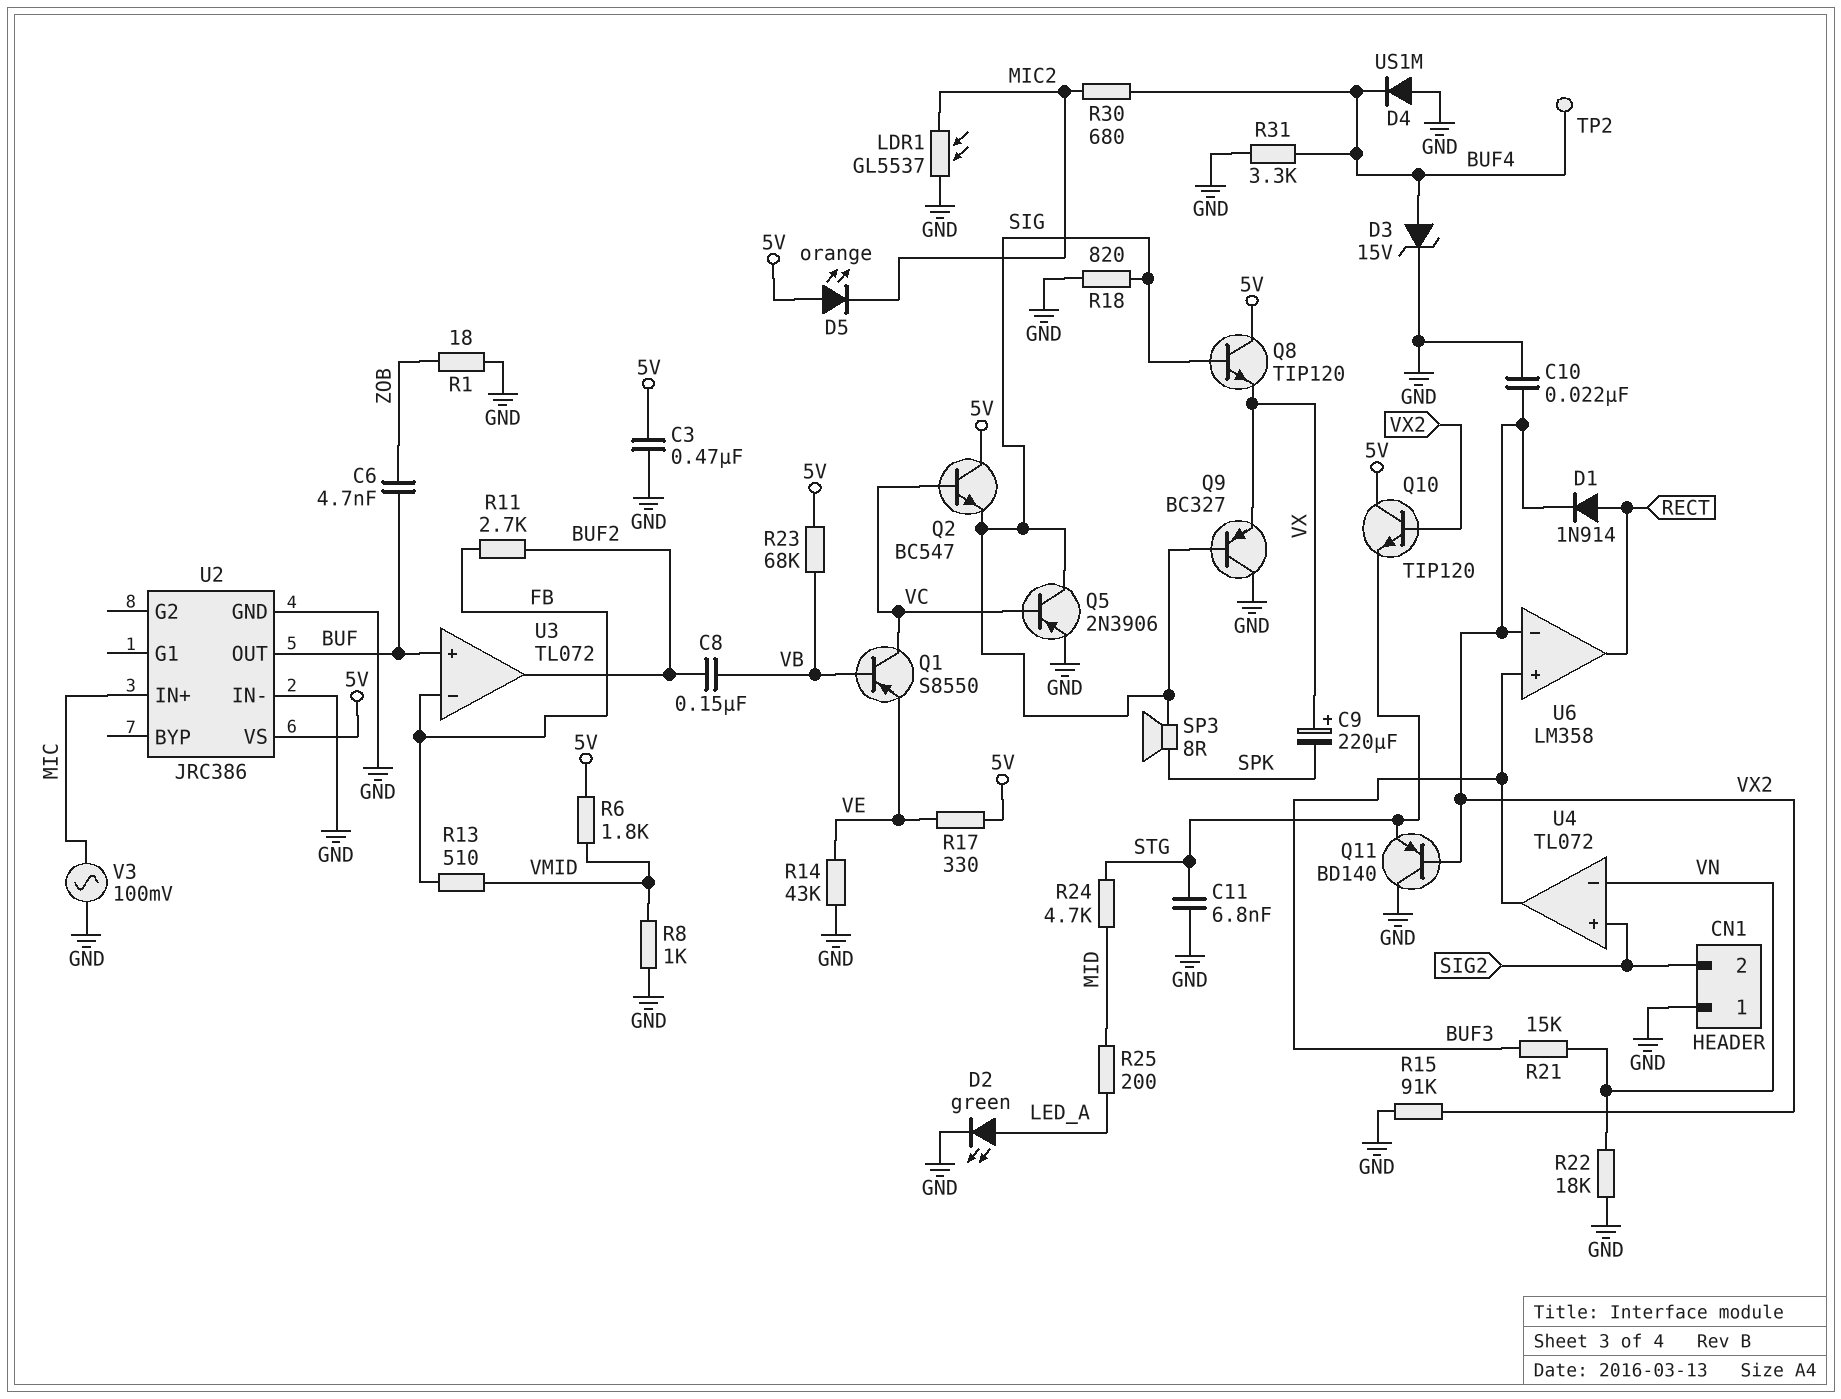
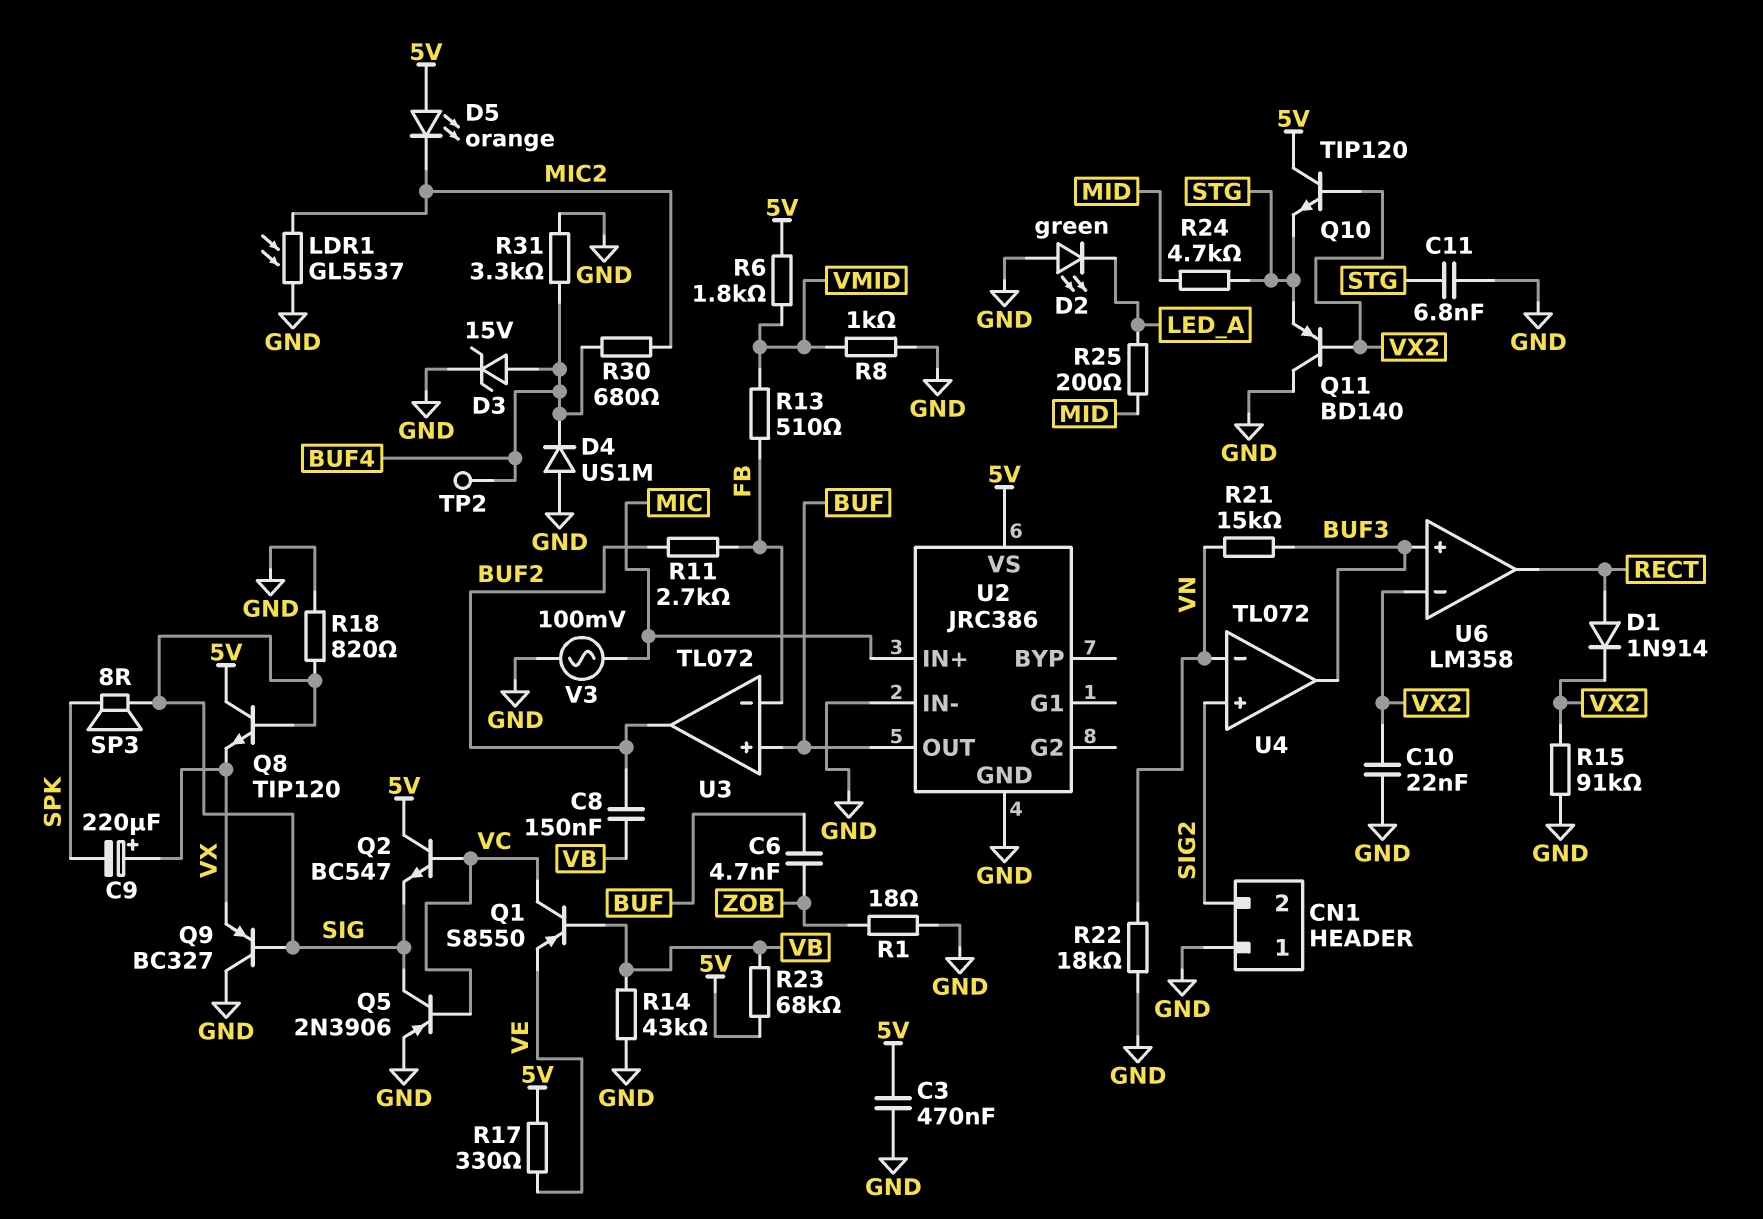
D2: LED green (A LED_A, K GND) -> LED green (A GND, K LED_A)
R14: 43k (GND, VE) -> 43k (GND, VB)

